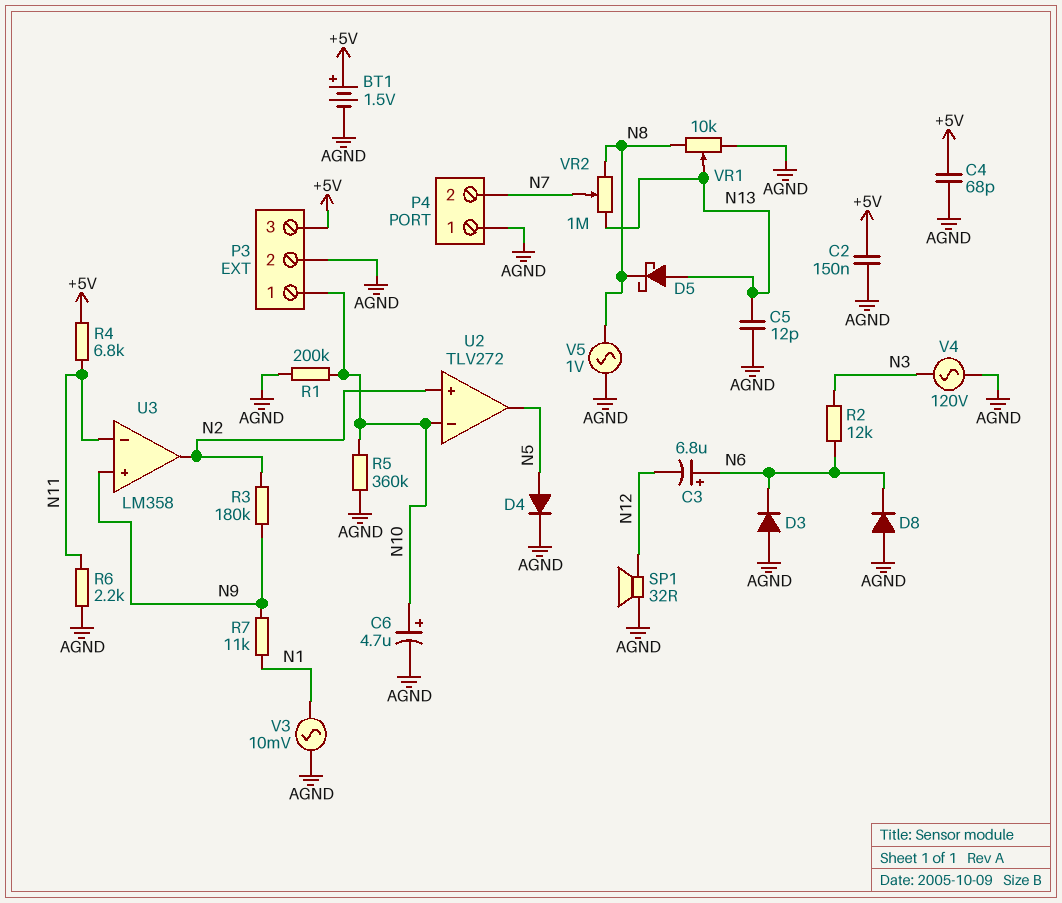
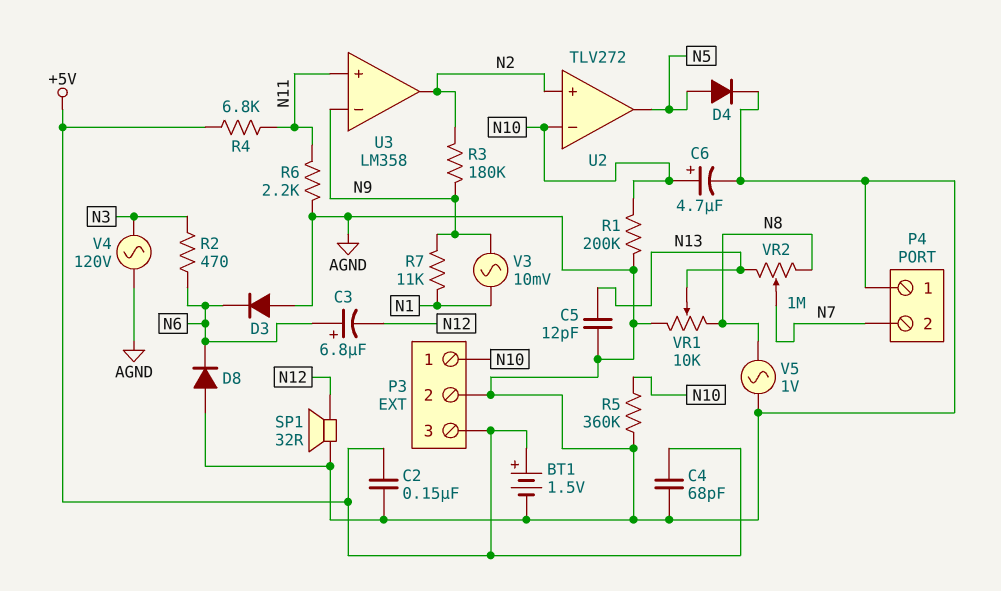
D5: schottky (A N13, K N8) -> none
R2: 12k (N3, N6) -> 470 (N3, N6)
U3 pin in+: N9 -> N11
U3 pin in-: N11 -> N9
V3: AC 10mV (AGND, N1) -> AC 10mV (N1, N9)

